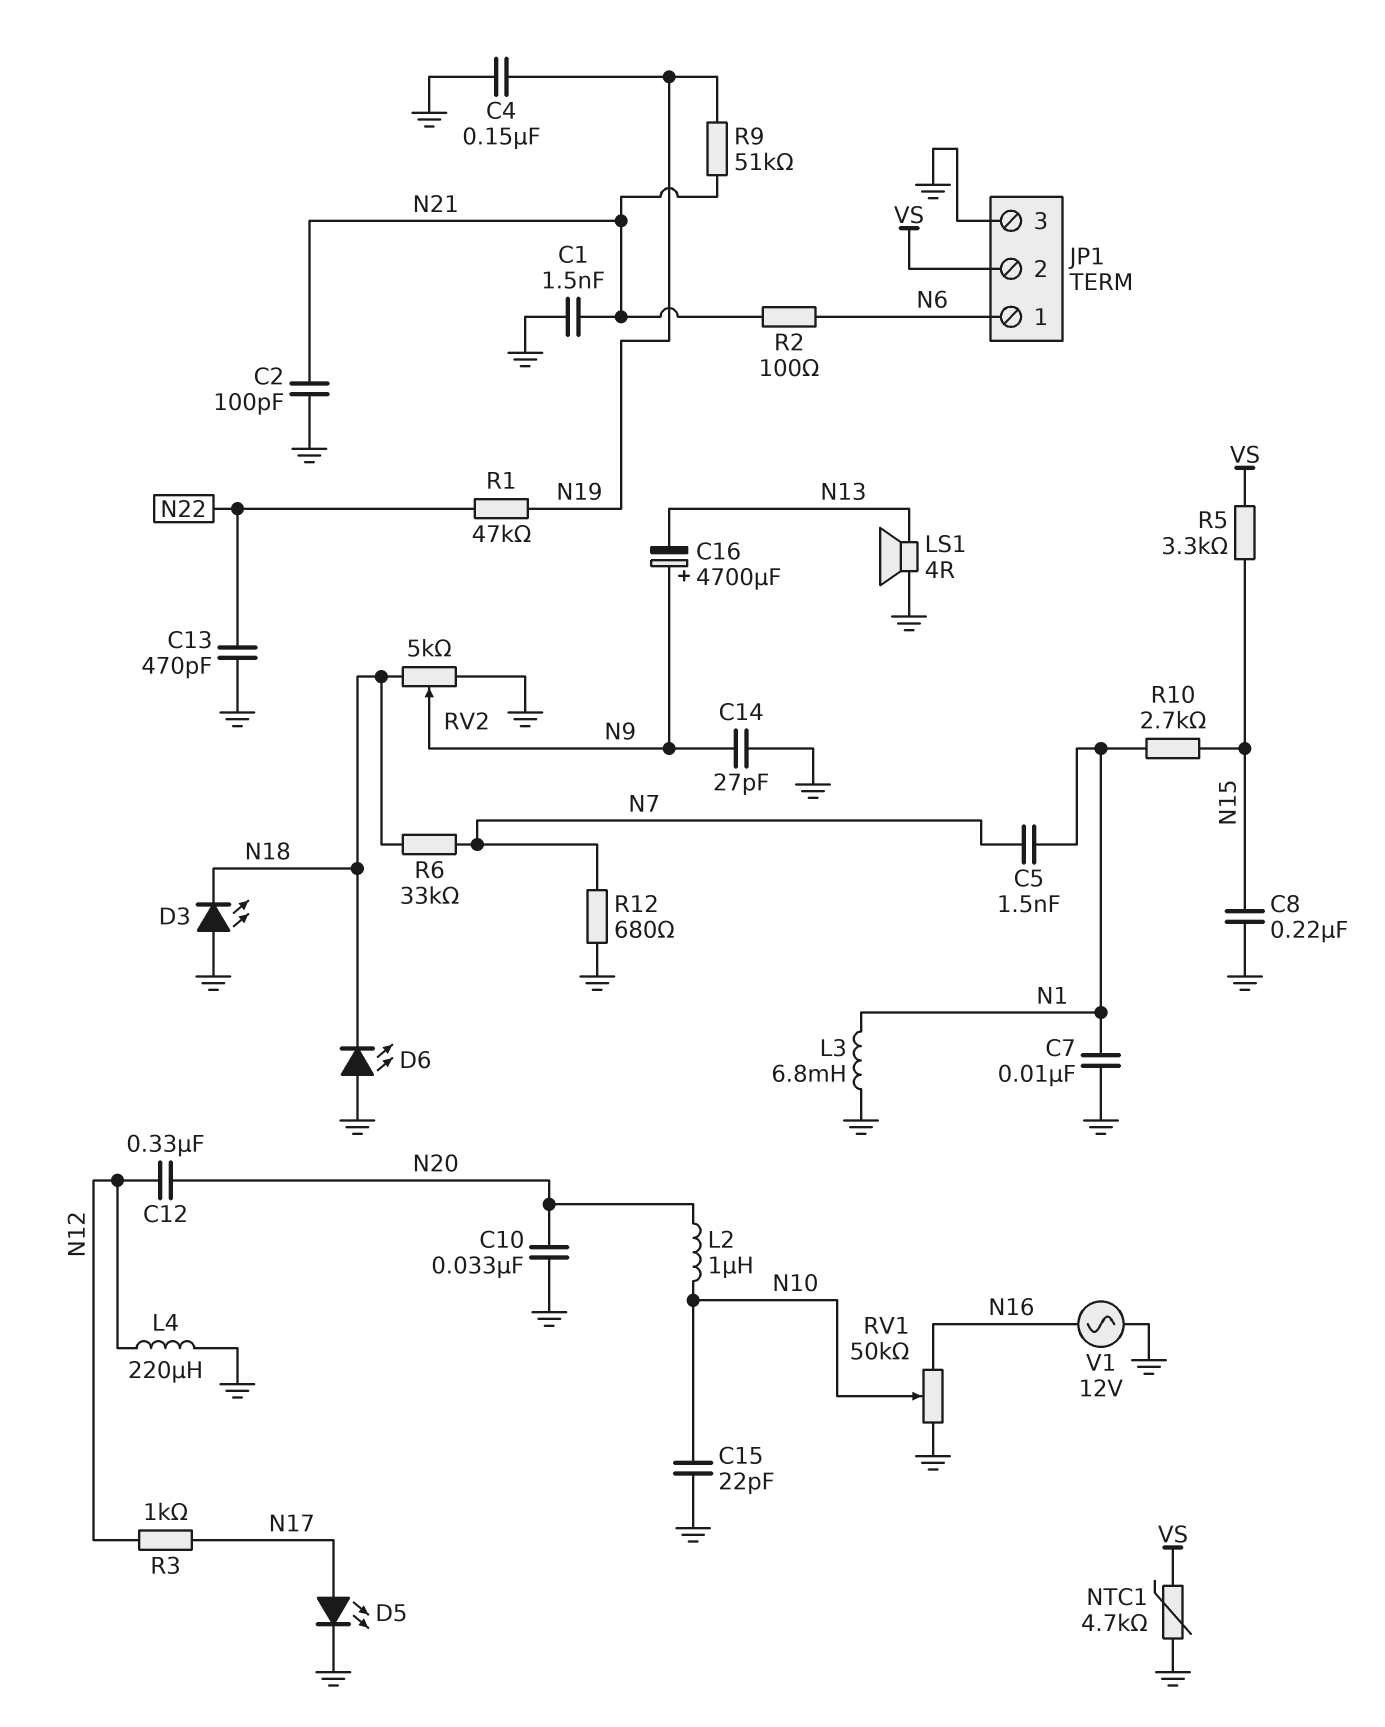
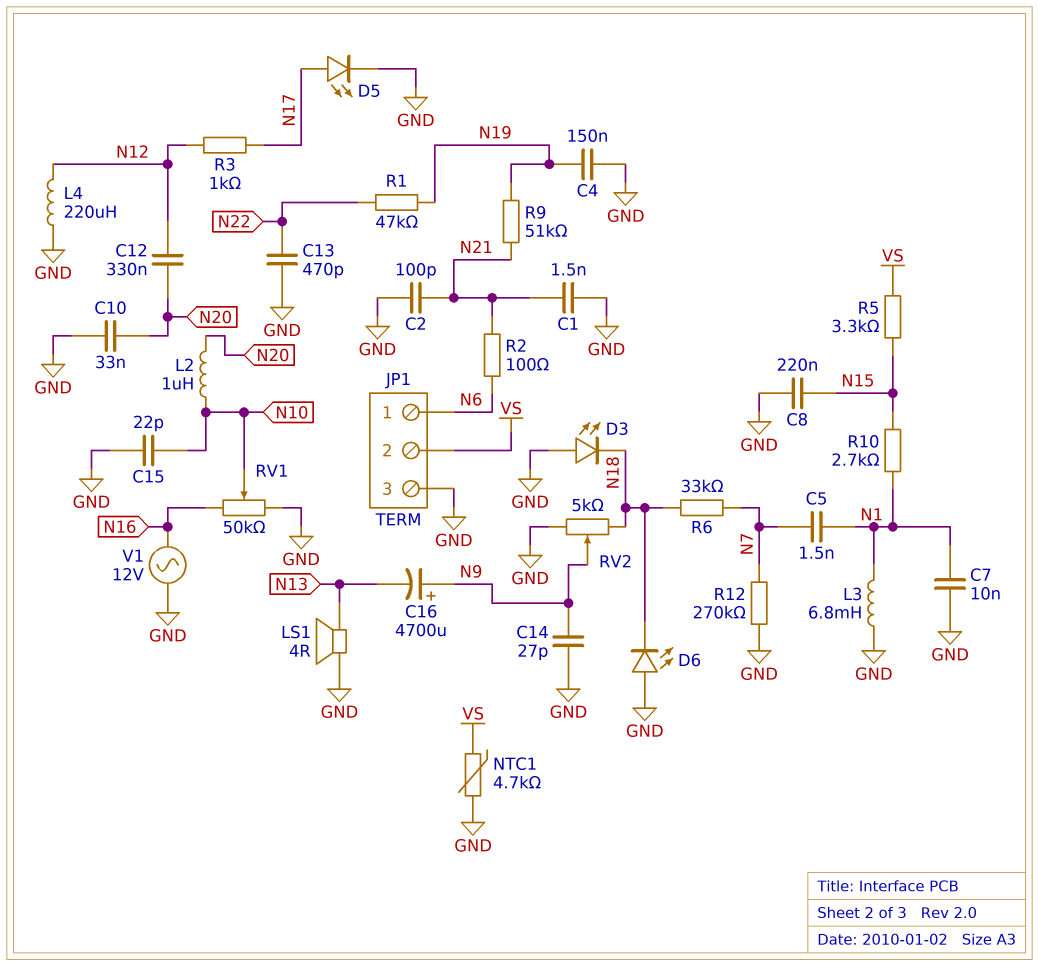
R12: 680 (GND, N7) -> 270k (GND, N7)

